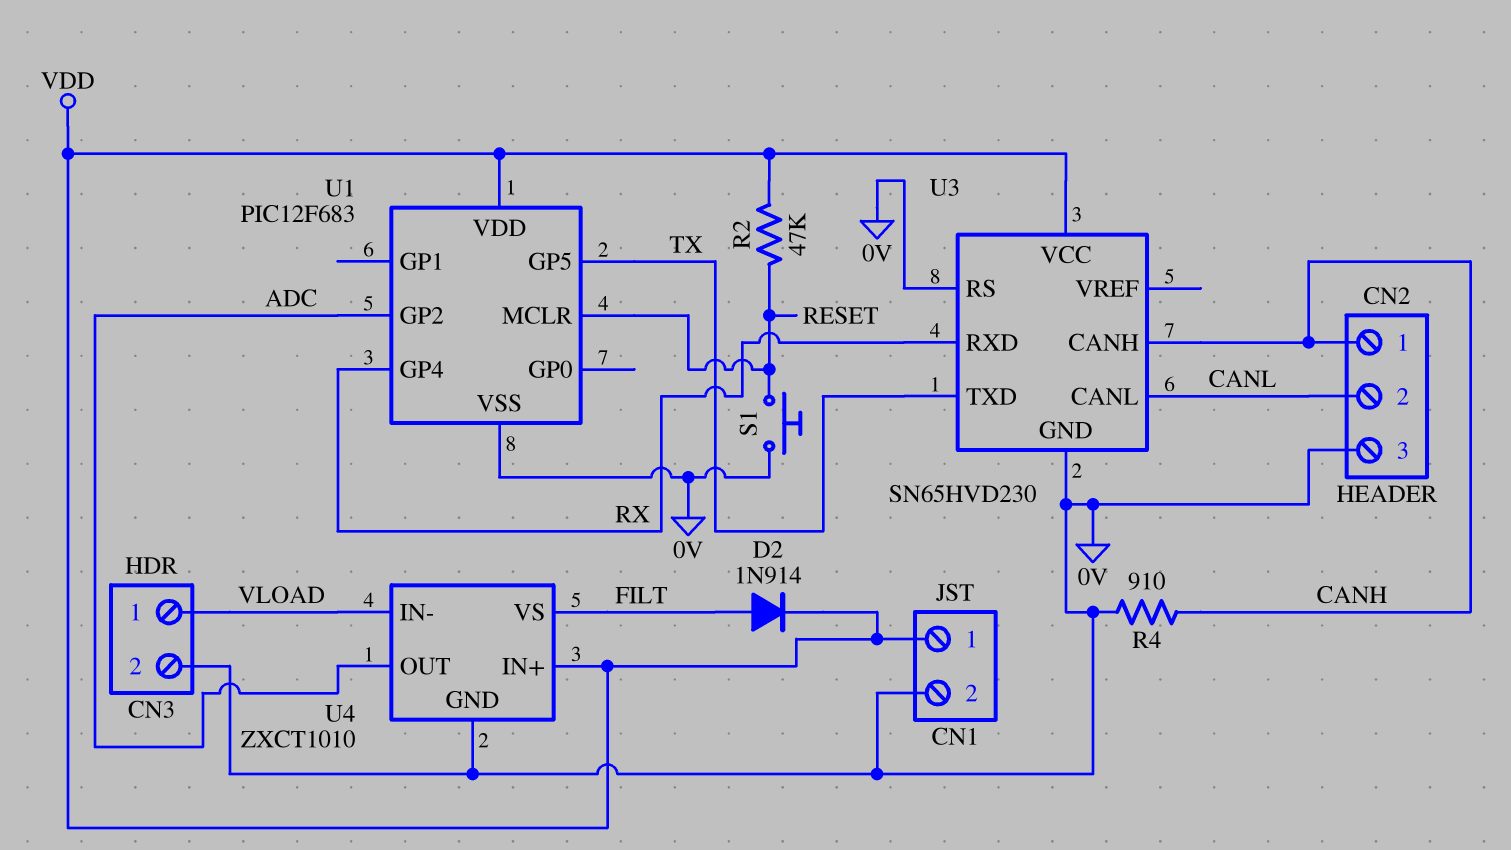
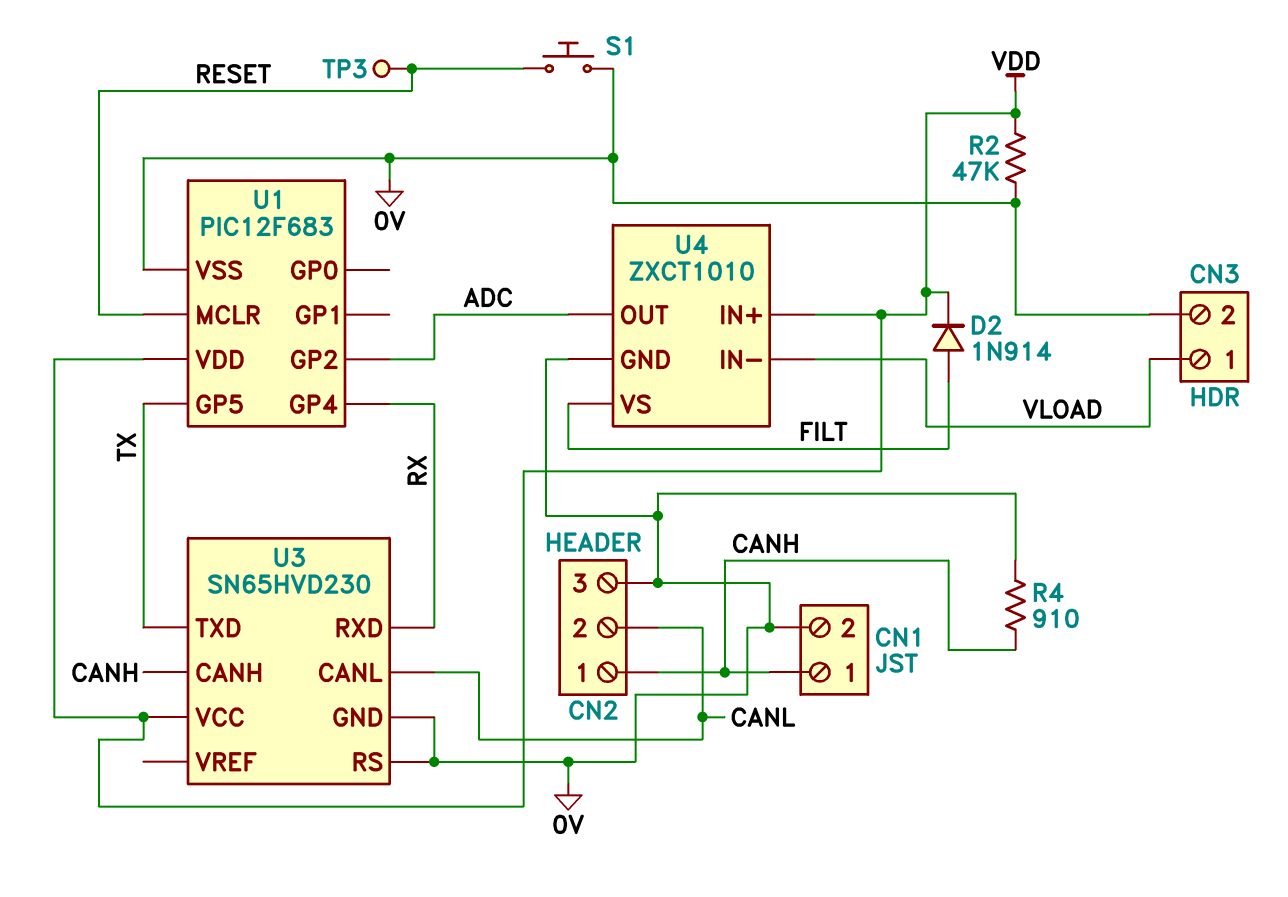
CN1 pin 1: VDD -> CANH
R2: 47k (RESET, VDD) -> 47k (0V, VDD)
TP3: none -> test point (RESET)

